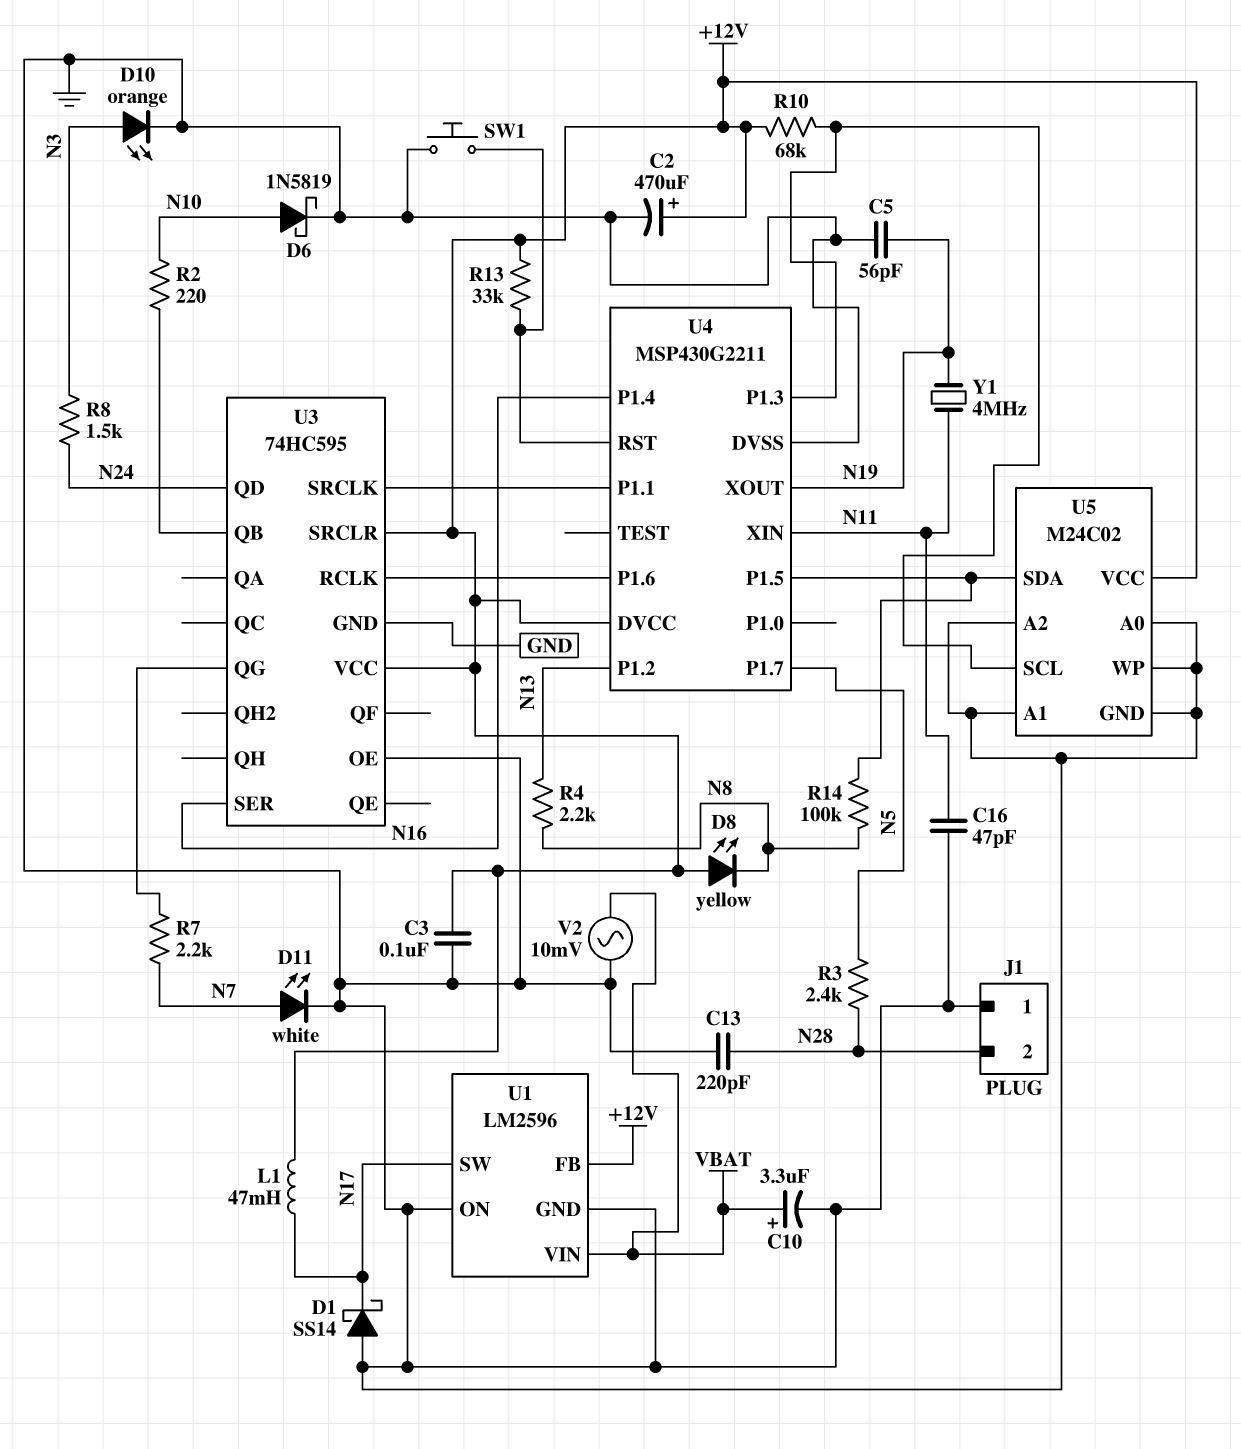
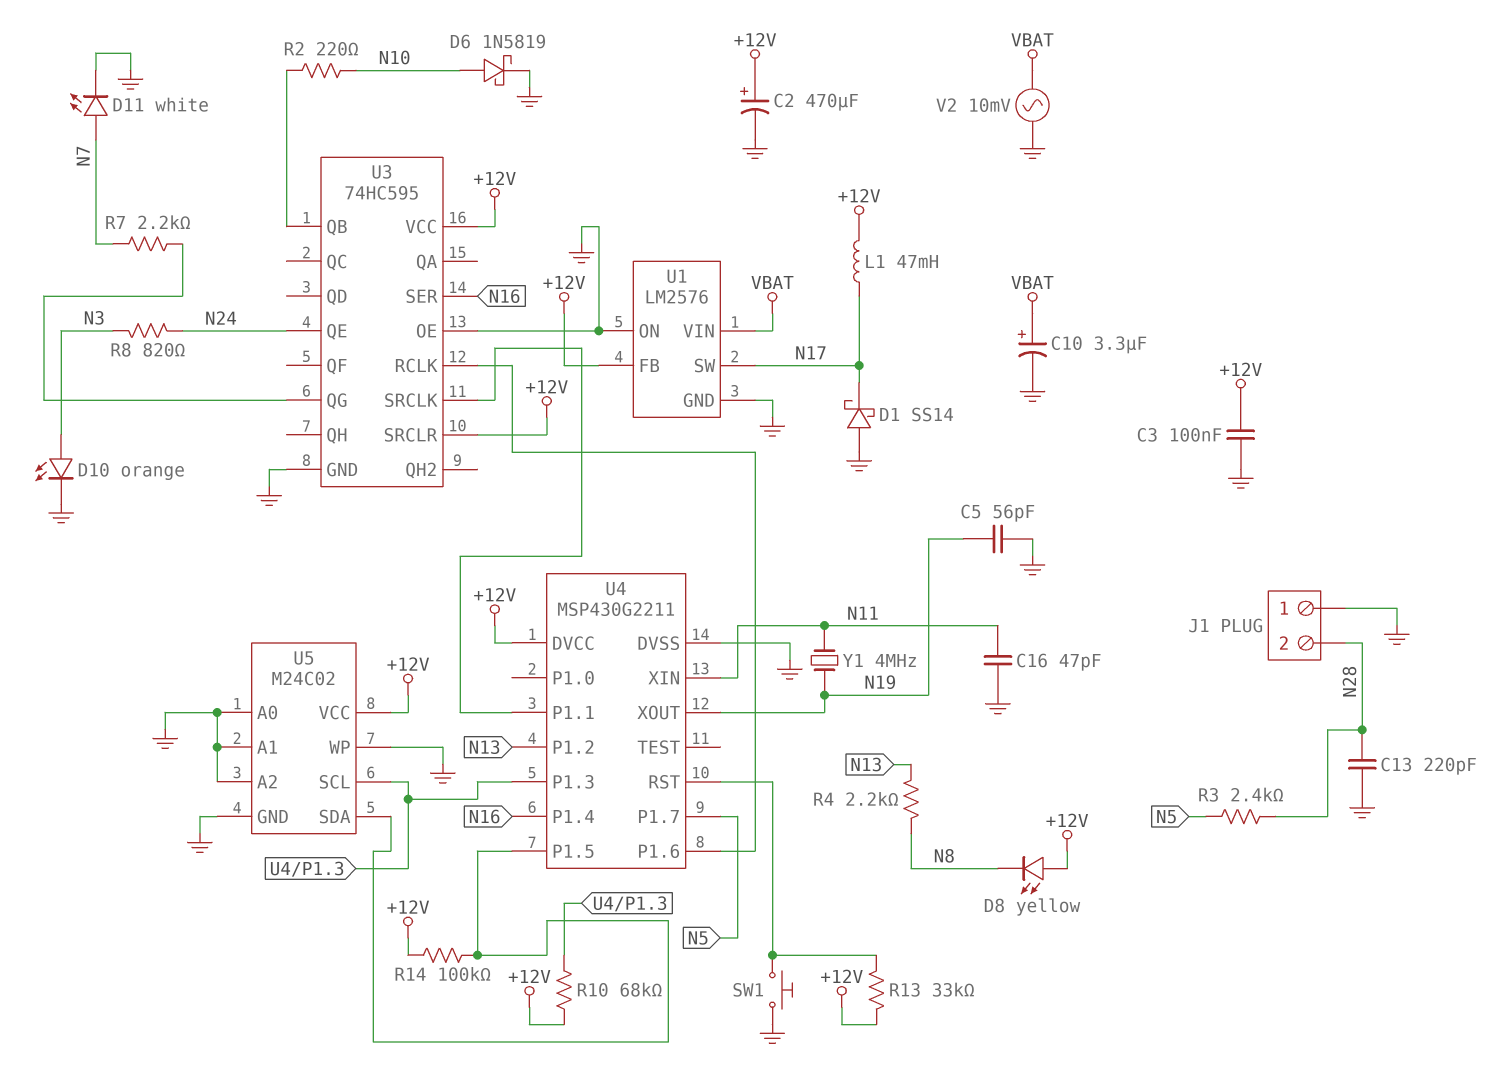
R8: 1.5k (N3, N24) -> 820 (N3, N24)
R14: 100k (N8, U4/P1.5) -> 100k (+12V, U4/P1.5)
U1: LM2596 -> LM2576
U3 pin QD: N24 -> none
U3 pin QE: none -> N24

